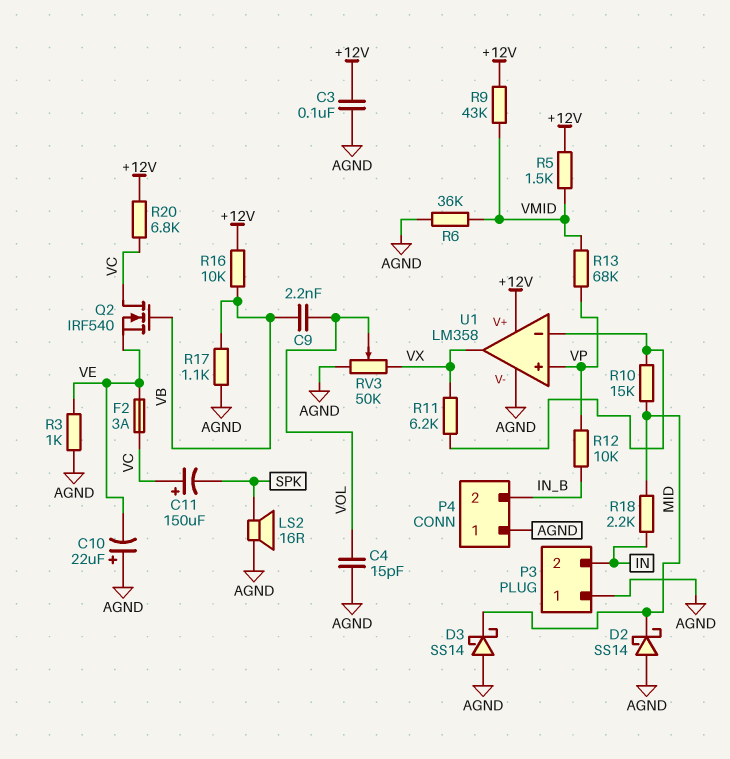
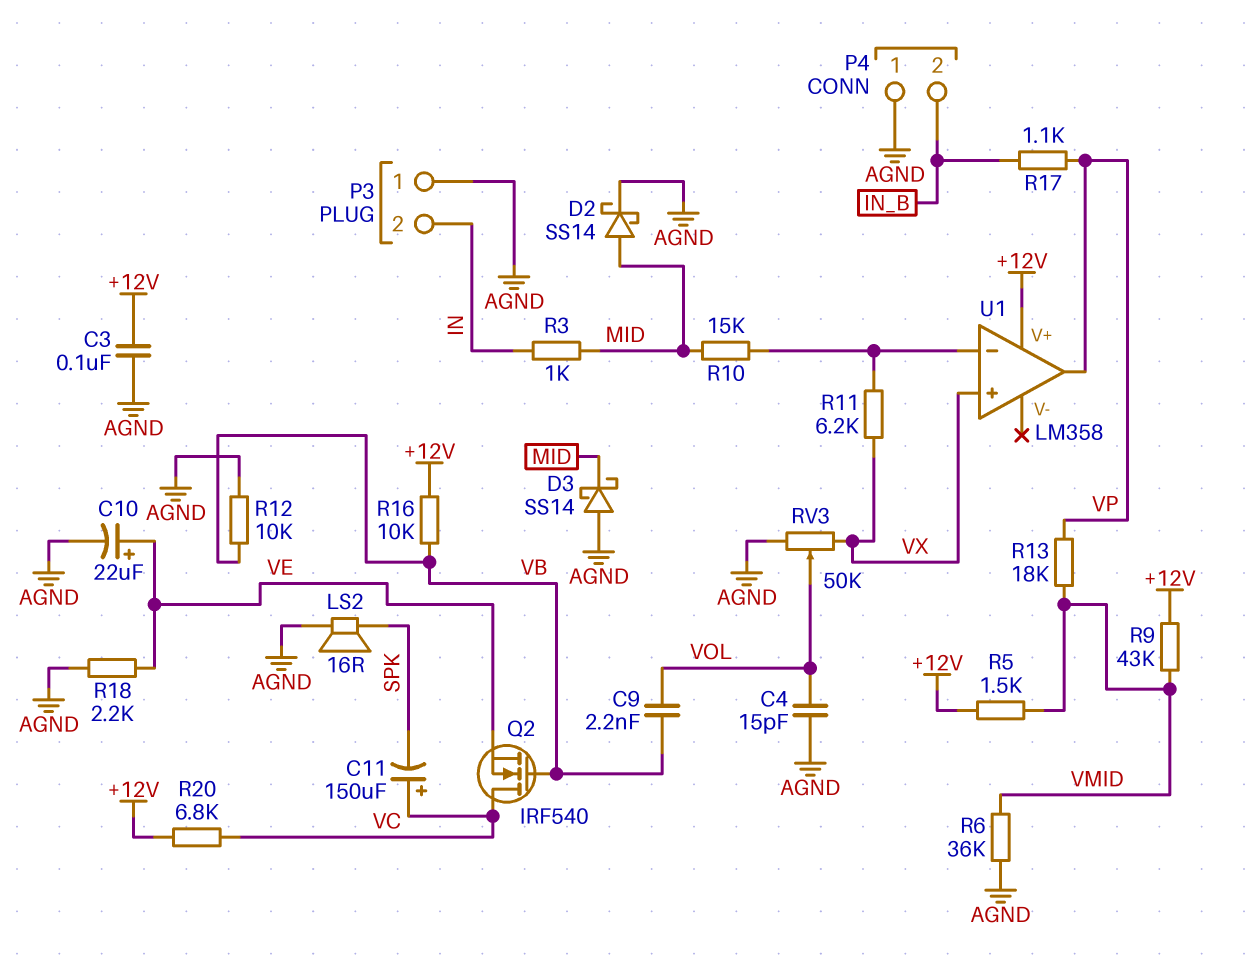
C10: 22uF (plus AGND, minus VE) -> 22uF (plus VE, minus AGND)
D2: schottky SS14 (A AGND, K MID) -> schottky SS14 (A MID, K AGND)
F2: 3A (VC, VE) -> none
R3: 1k (AGND, VE) -> 1k (IN, MID)
R12: 10k (IN_B, VP) -> 10k (AGND, VB)
R13: 68k (VMID, VP) -> 18k (VMID, VP)
R17: 1.1k (AGND, VB) -> 1.1k (IN_B, VP)
R18: 2.2k (IN, MID) -> 2.2k (AGND, VE)
U1 pin V-: AGND -> none
U1 pin in+: VP -> VX
U1 pin out: VX -> VP

